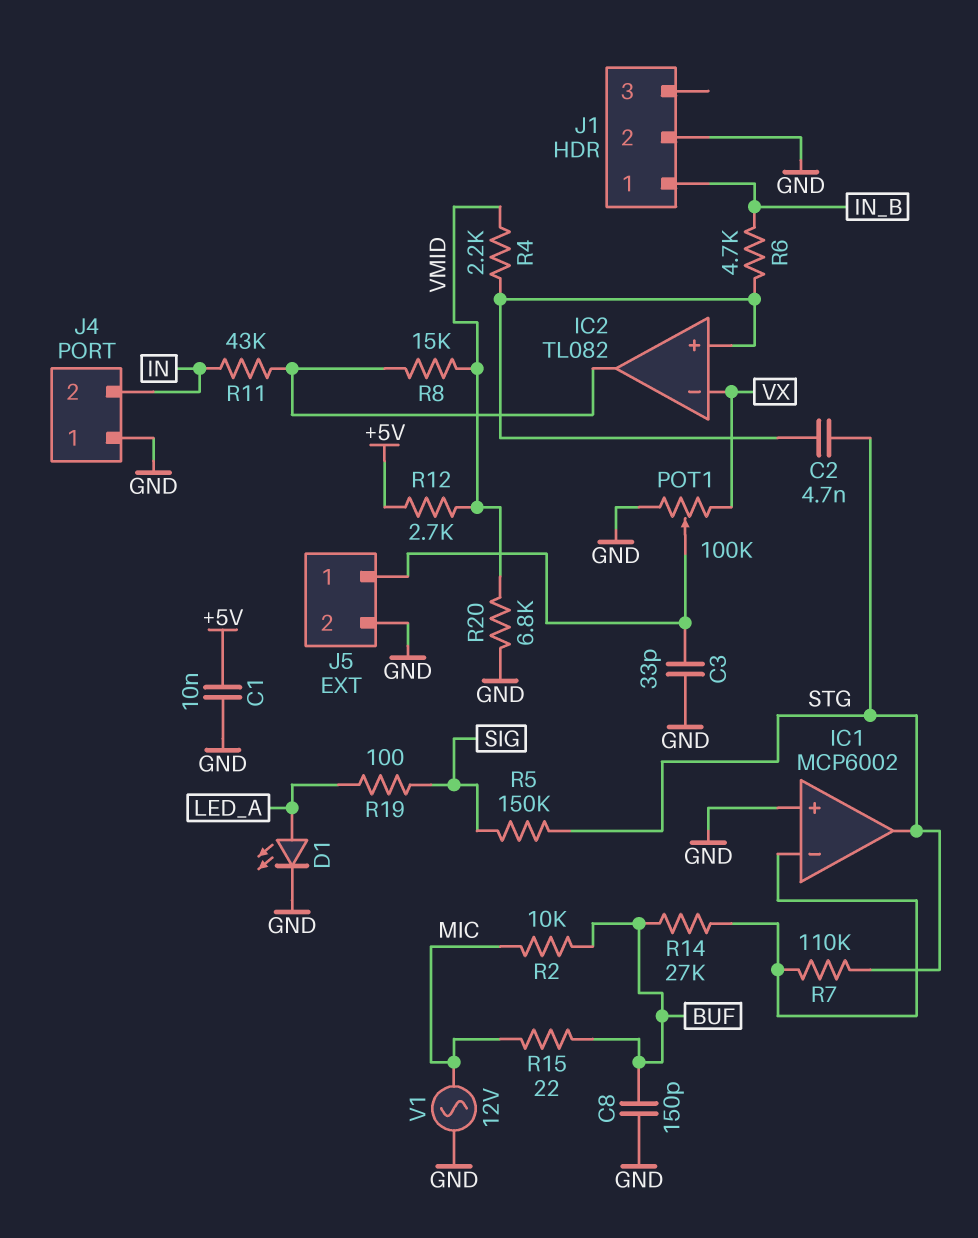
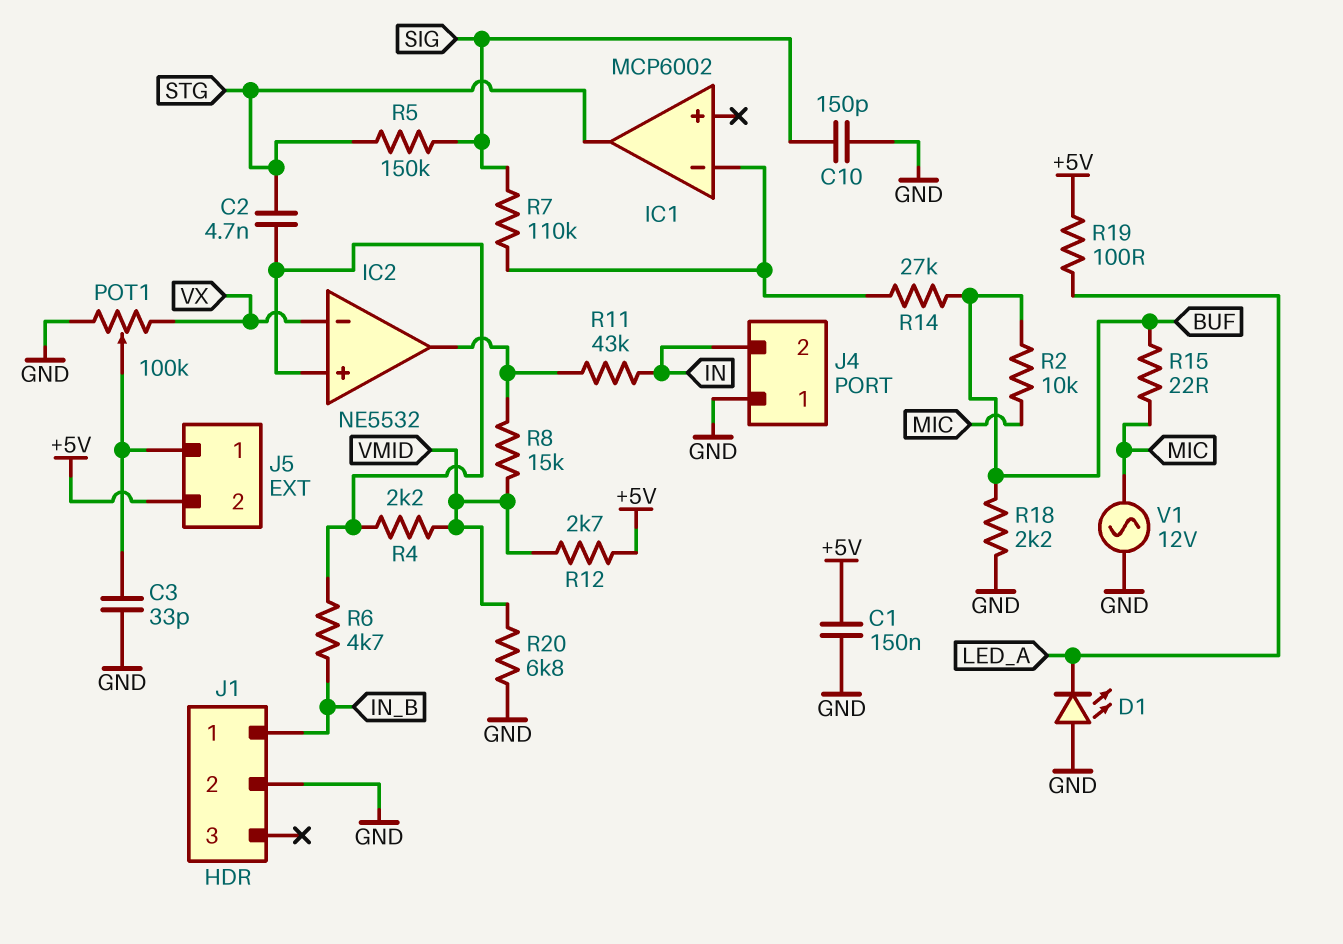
C1: 10nF (+5V, GND) -> 150nF (+5V, GND)
C8: 150pF (BUF, GND) -> none
C10: none -> 150pF (GND, SIG)
D1: LED (A LED_A, K GND) -> LED (A GND, K LED_A)
IC1 pin in+: GND -> none
IC2: TL082 -> NE5532
J5 pin 2: GND -> +5V
R7: 110k (IC1/in-, STG) -> 110k (IC1/in-, SIG)
R18: none -> 2.2k (BUF, GND)
R19: 100 (LED_A, SIG) -> 100 (+5V, LED_A)

